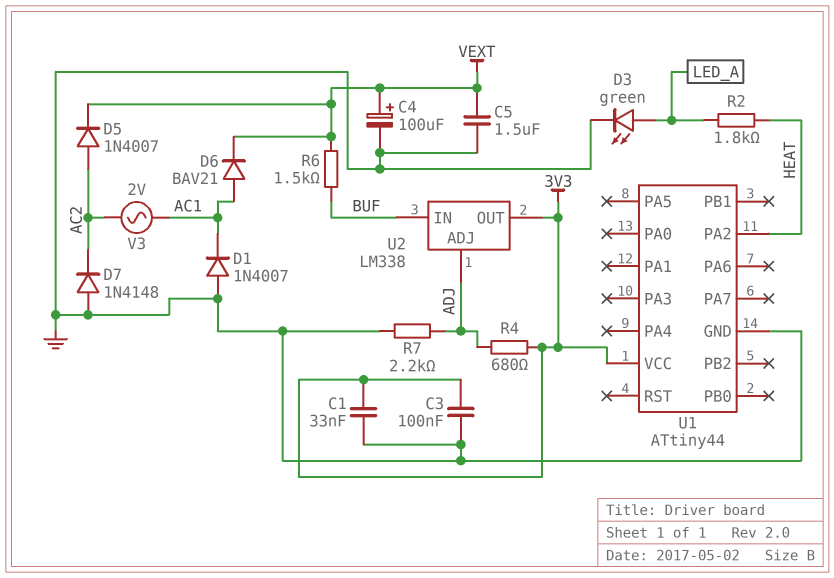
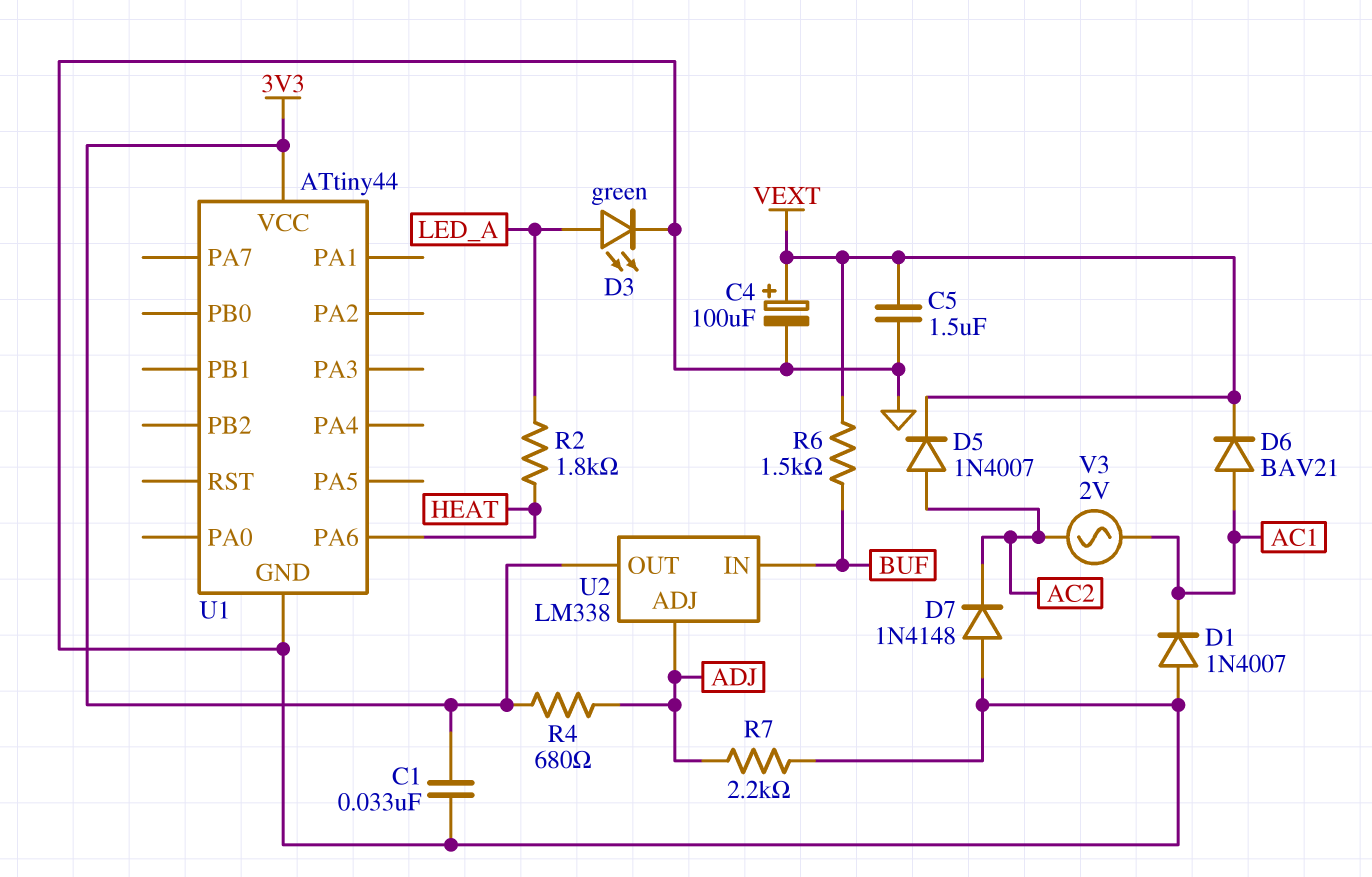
C3: 100nF (3V3, GND) -> none
U1 pin PA2: HEAT -> none
U1 pin PA6: none -> HEAT

